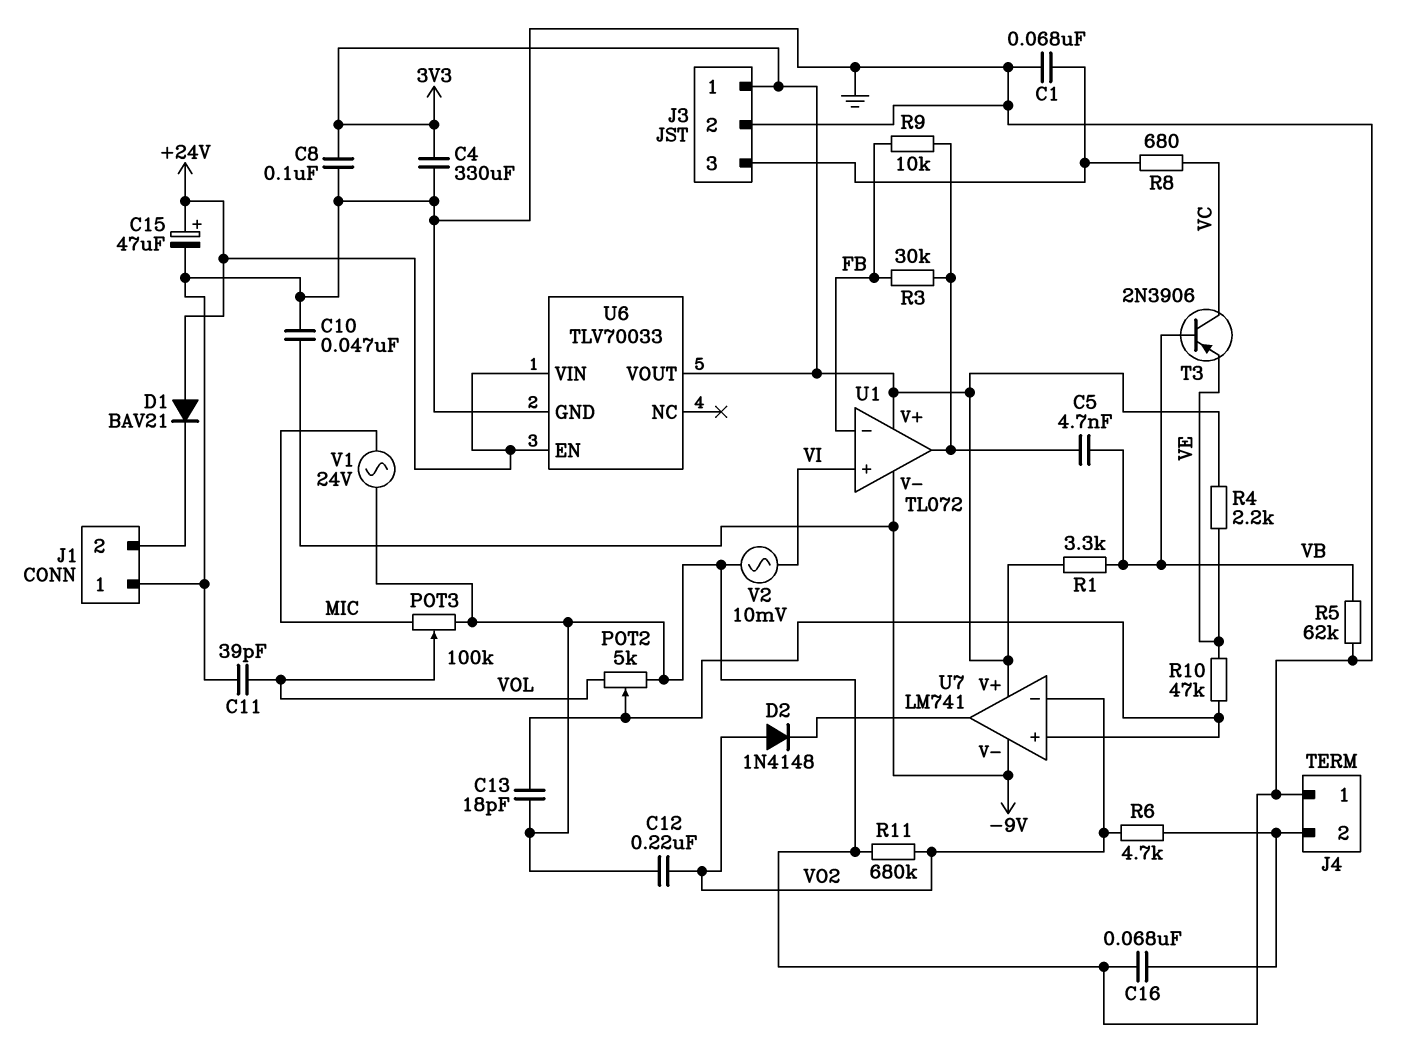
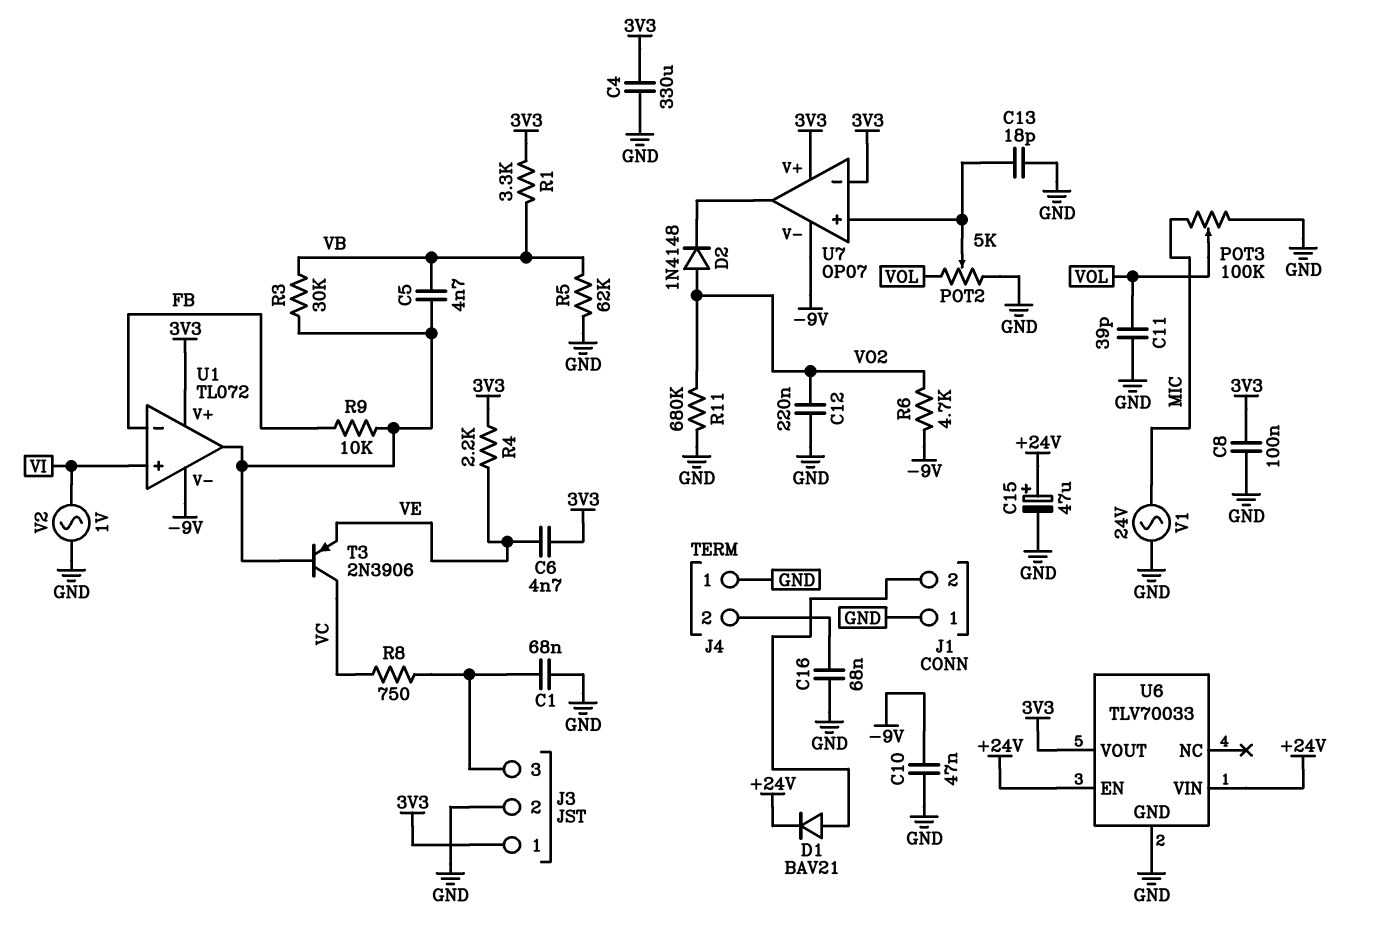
C6: none -> 4.7nF (3V3, VE)
D1: diode BAV21 (A +24V, K J1/2) -> diode BAV21 (A J1/2, K +24V)
R3: 30k (FB, U1/out) -> 30k (U1/out, VB)
R6: 4.7k (J4/2, VO2) -> 4.7k (-9V, VO2)
R8: 680 (J3/3, VC) -> 750 (J3/3, VC)
R10: 47k (U7/in+, VE) -> none
T3: PNP 2N3906 (B VB, C VC, E VE) -> PNP 2N3906 (B U1/out, C VC, E VE)
U7: LM741 -> OP07
U7 pin in-: VO2 -> 3V3
V2: AC 10mV (GND, VI) -> AC 1V (GND, VI)

